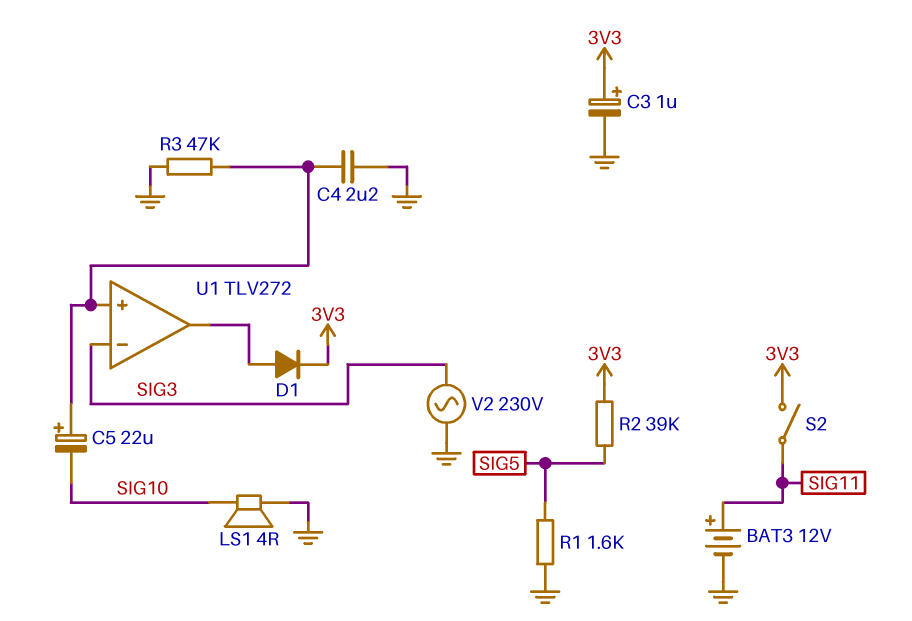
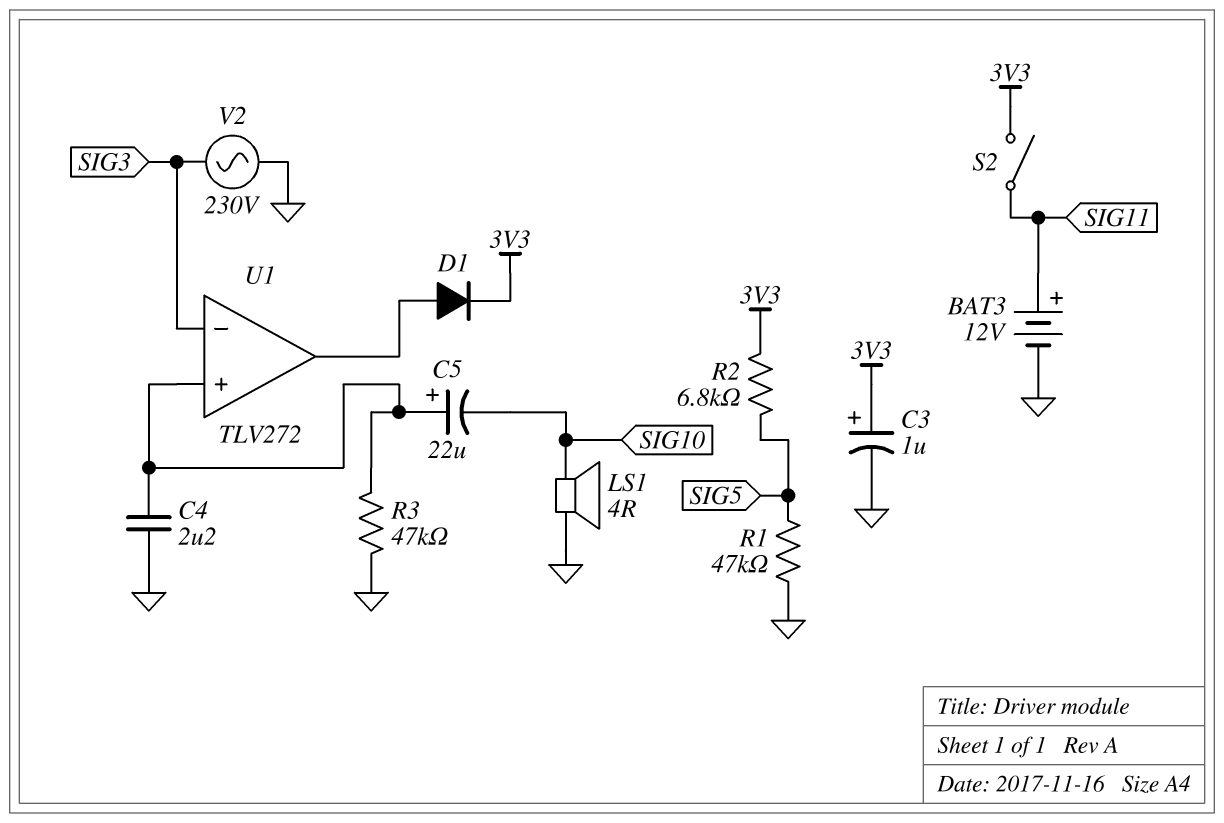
R1: 1.6k (GND, SIG5) -> 47k (GND, SIG5)
R2: 39k (3V3, SIG5) -> 6.8k (3V3, SIG5)

